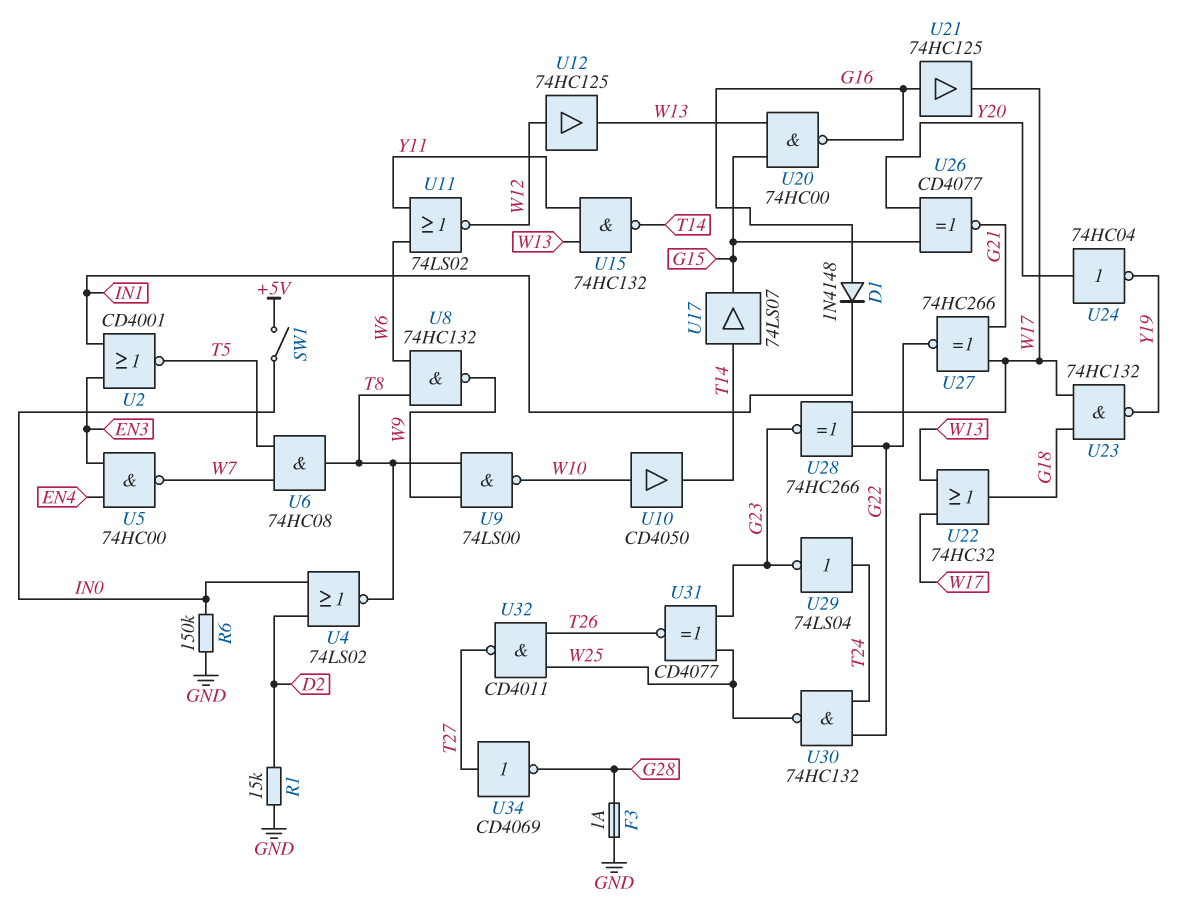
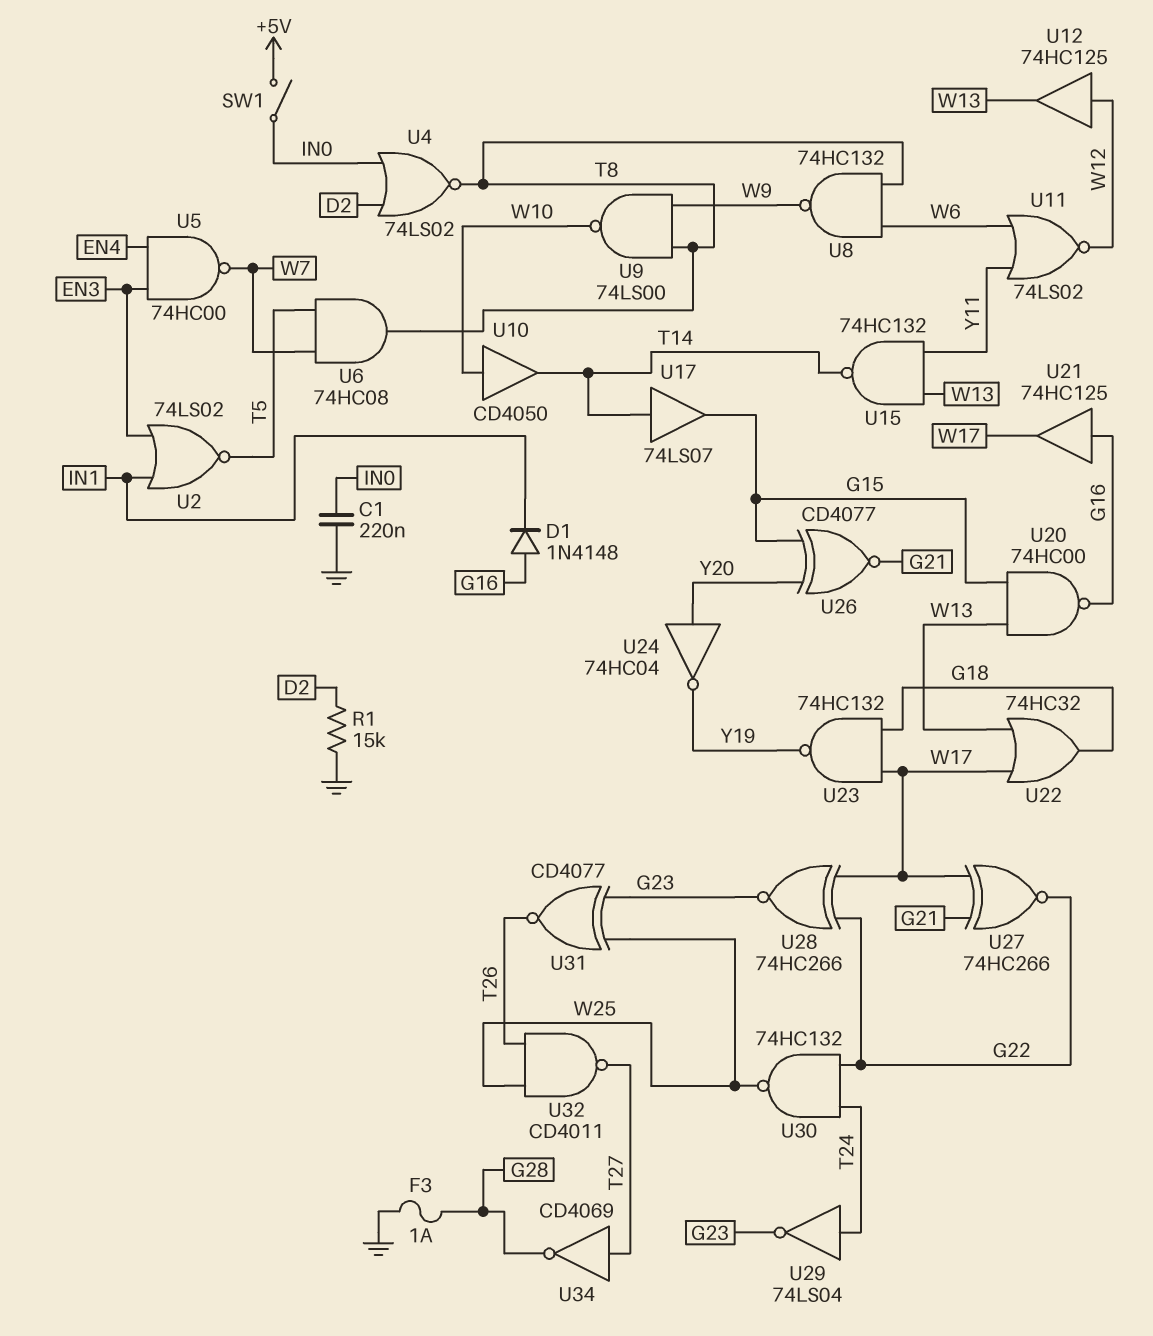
C1: none -> 220nF (GND, IN0)
R6: 150k (GND, IN0) -> none
U2: NOR CD4001 (in EN3, in IN1, out T5) -> NOR 74LS02 (in EN3, in IN1, out T5)

